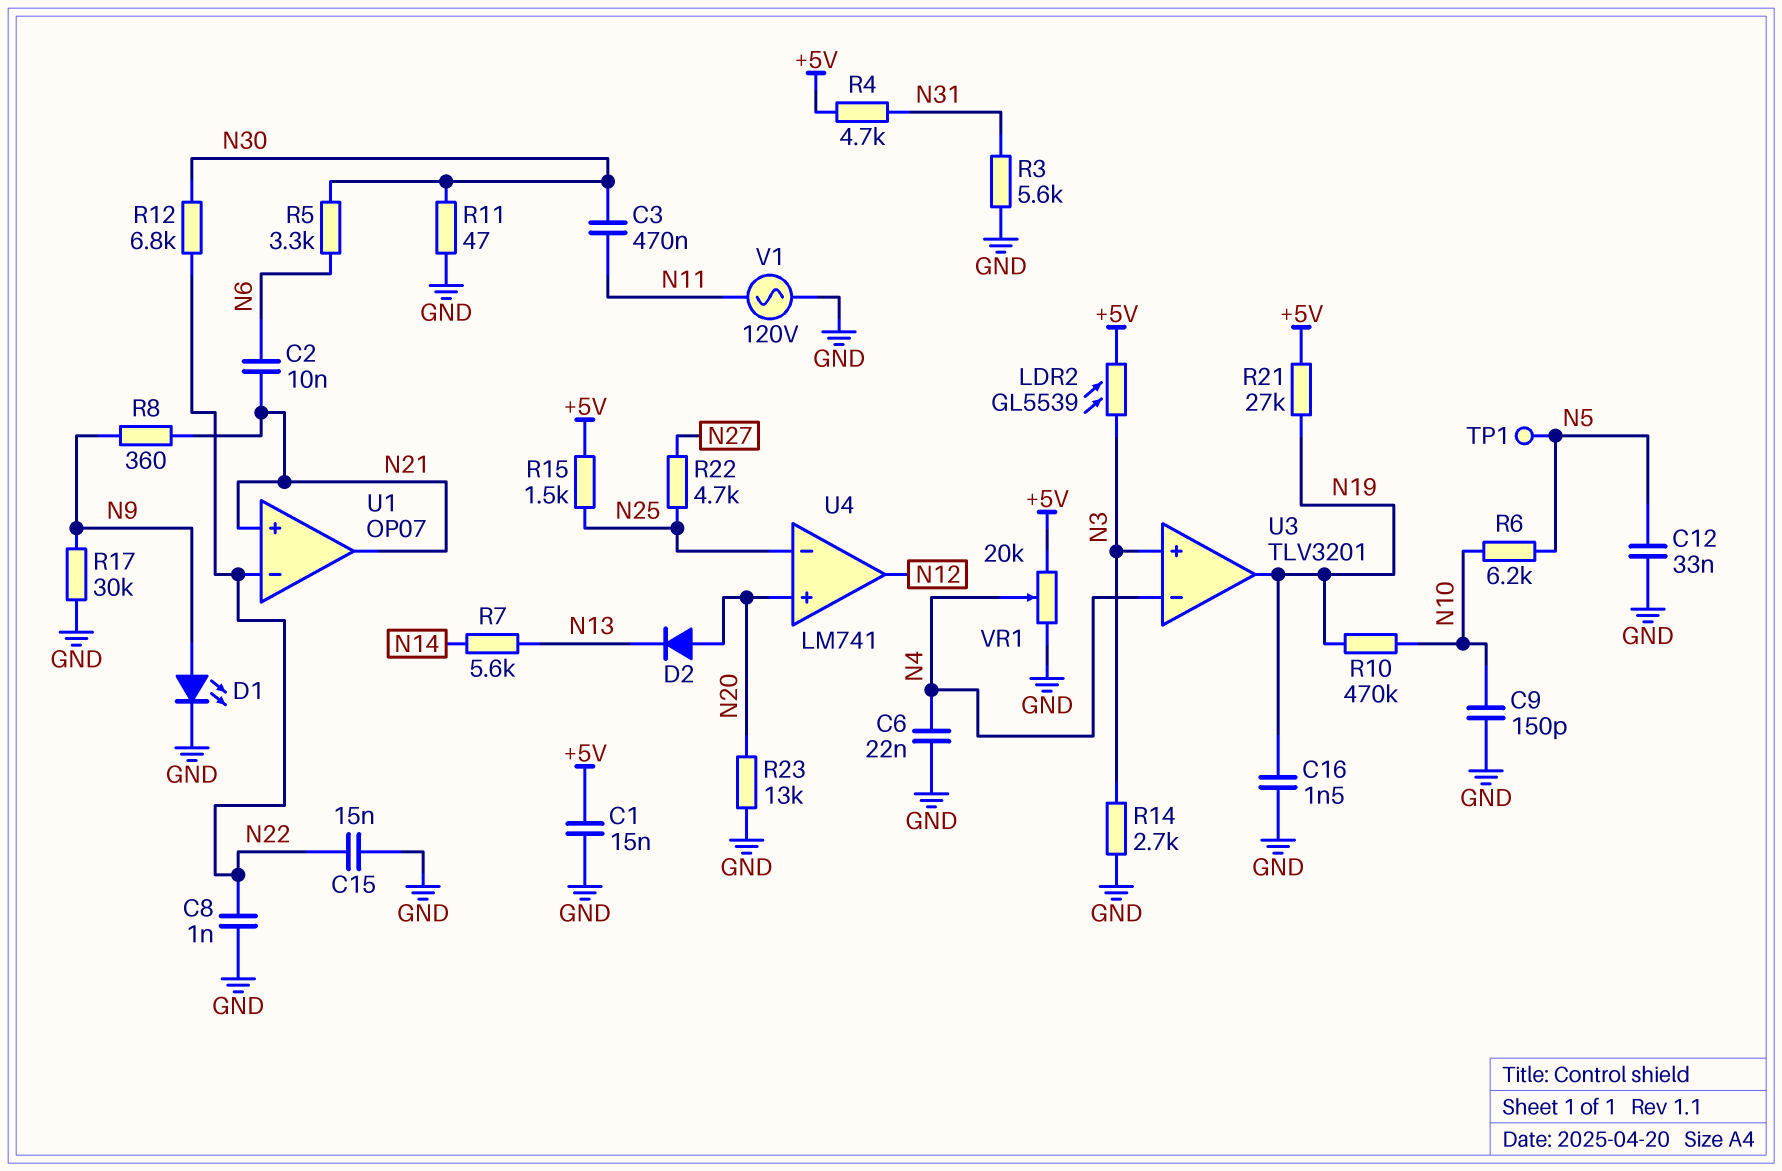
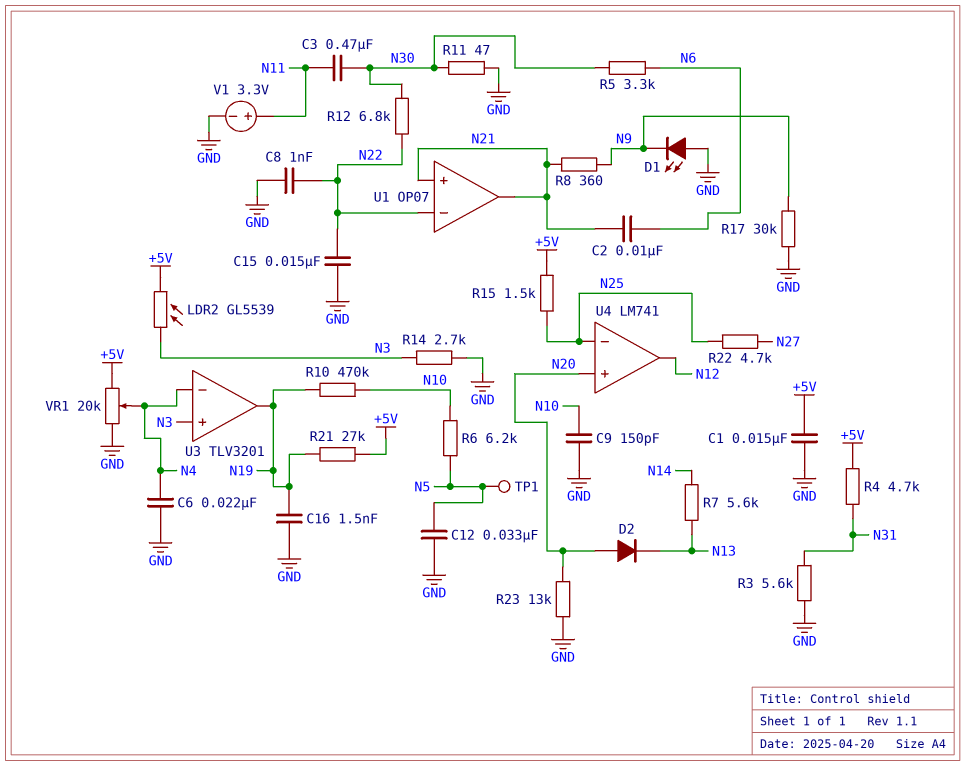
D1: LED (A N9, K GND) -> LED (A GND, K N9)
V1: AC 120V (GND, N11) -> 3.3V (plus N11, minus GND)

